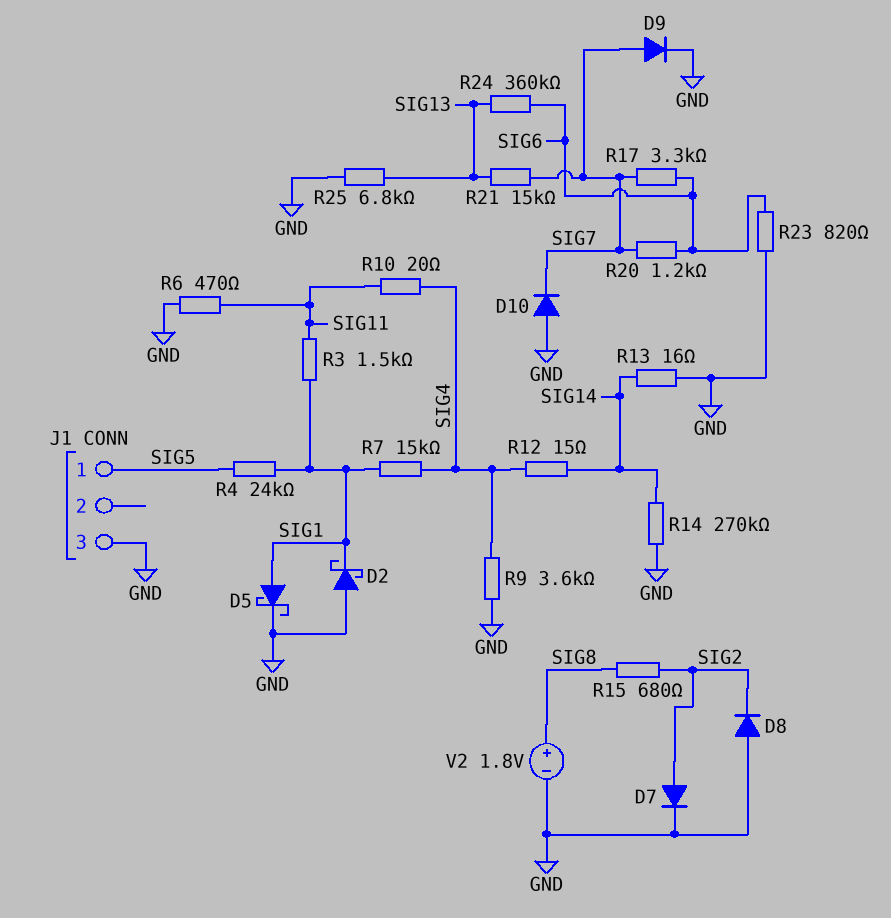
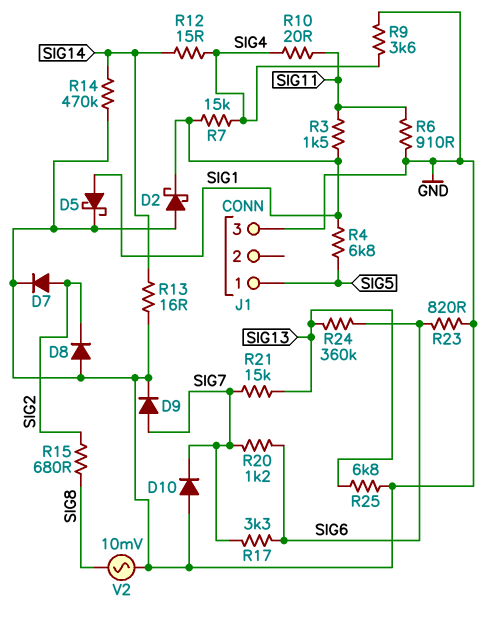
R4: 24k (SIG1, SIG5) -> 6.8k (SIG1, SIG5)
R6: 470 (GND, SIG11) -> 910 (GND, SIG11)
R14: 270k (GND, SIG14) -> 470k (GND, SIG14)
V2: 1.8V (plus SIG8, minus GND) -> AC 10mV (GND, SIG8)

